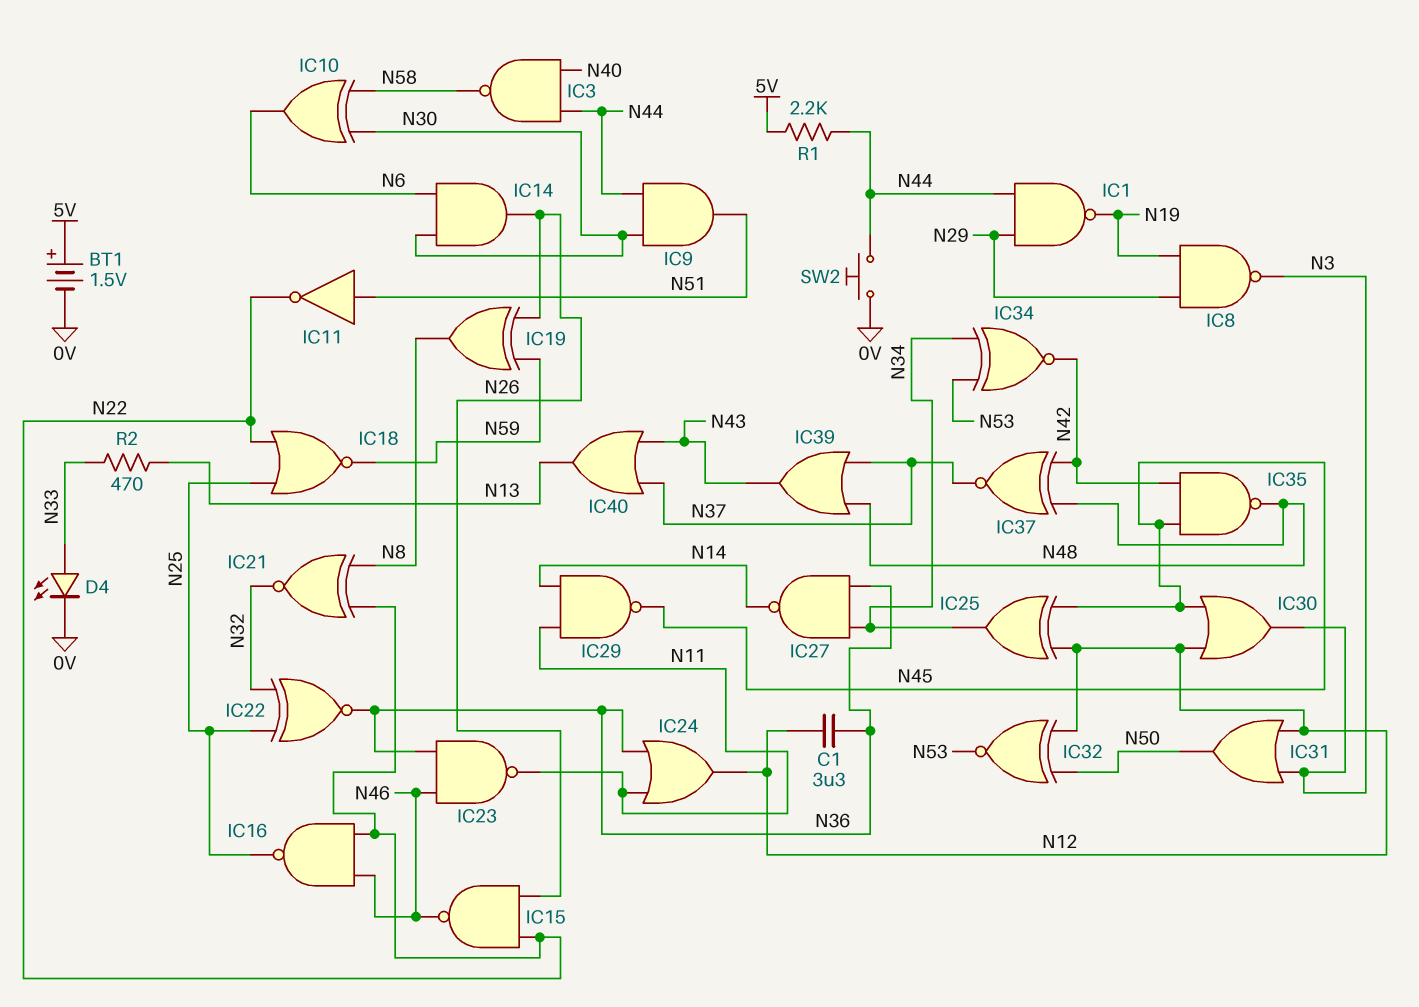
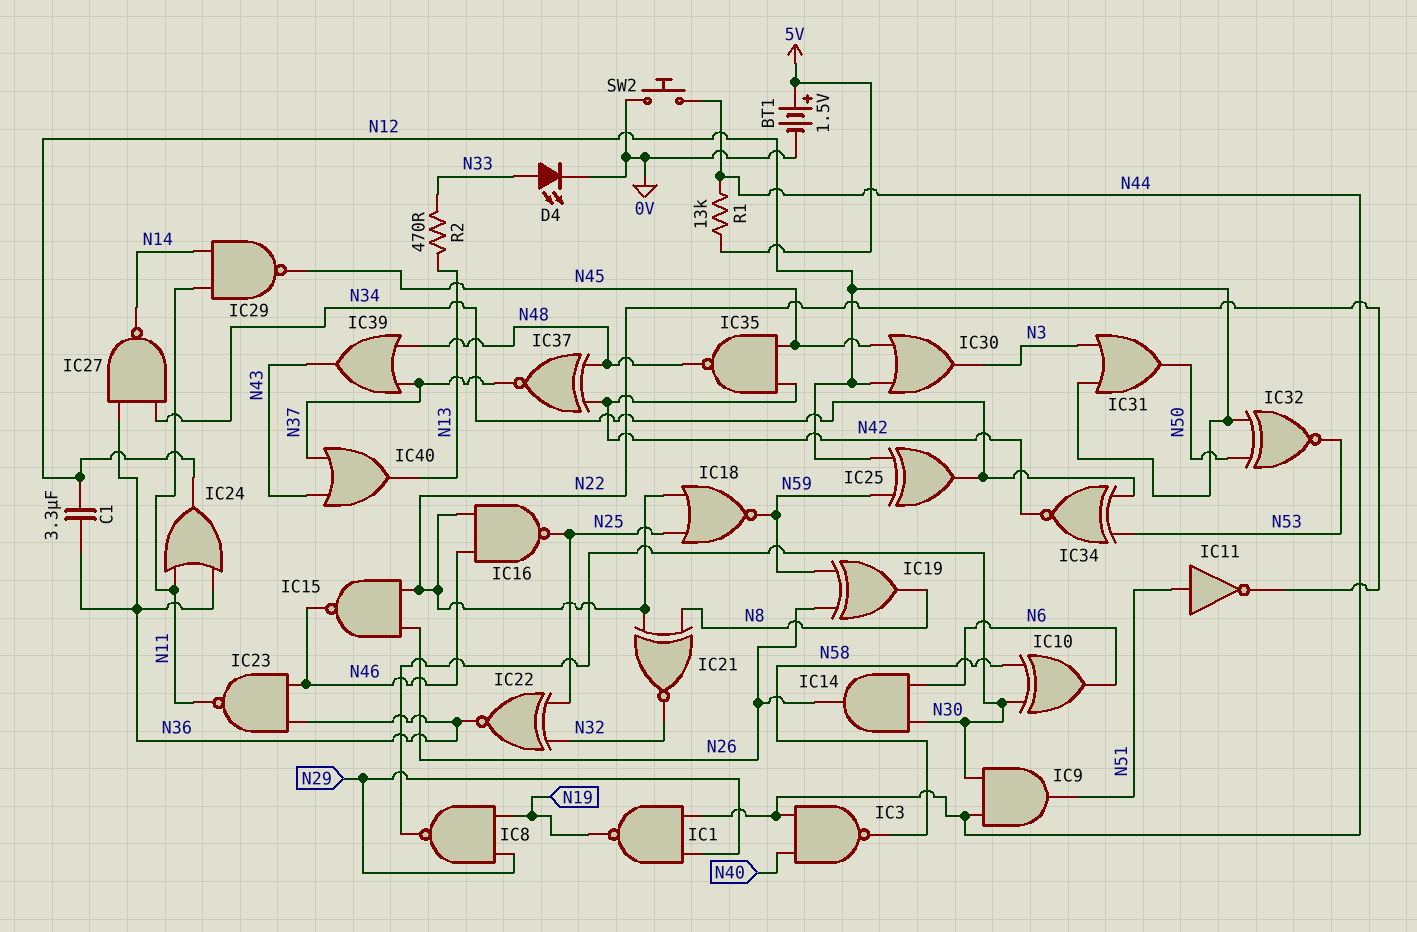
IC8: NAND (in N19, in N29, out N3) -> NAND (in N19, in N29, out N30)
IC25: XOR (in N12, in N45, out N34) -> XOR (in N12, in N59, out N34)
R1: 2.2k (5V, N44) -> 13k (5V, N44)

